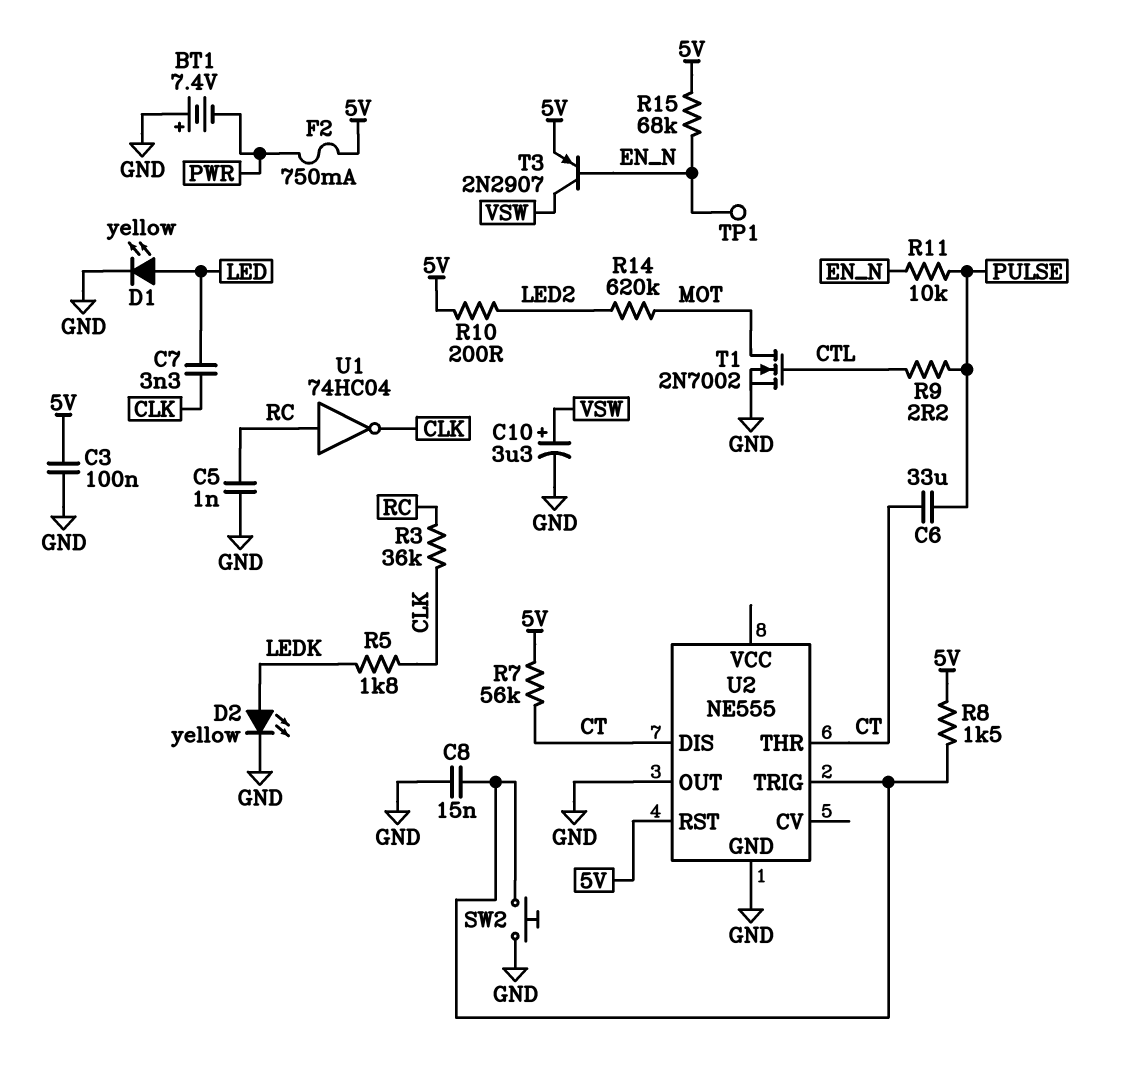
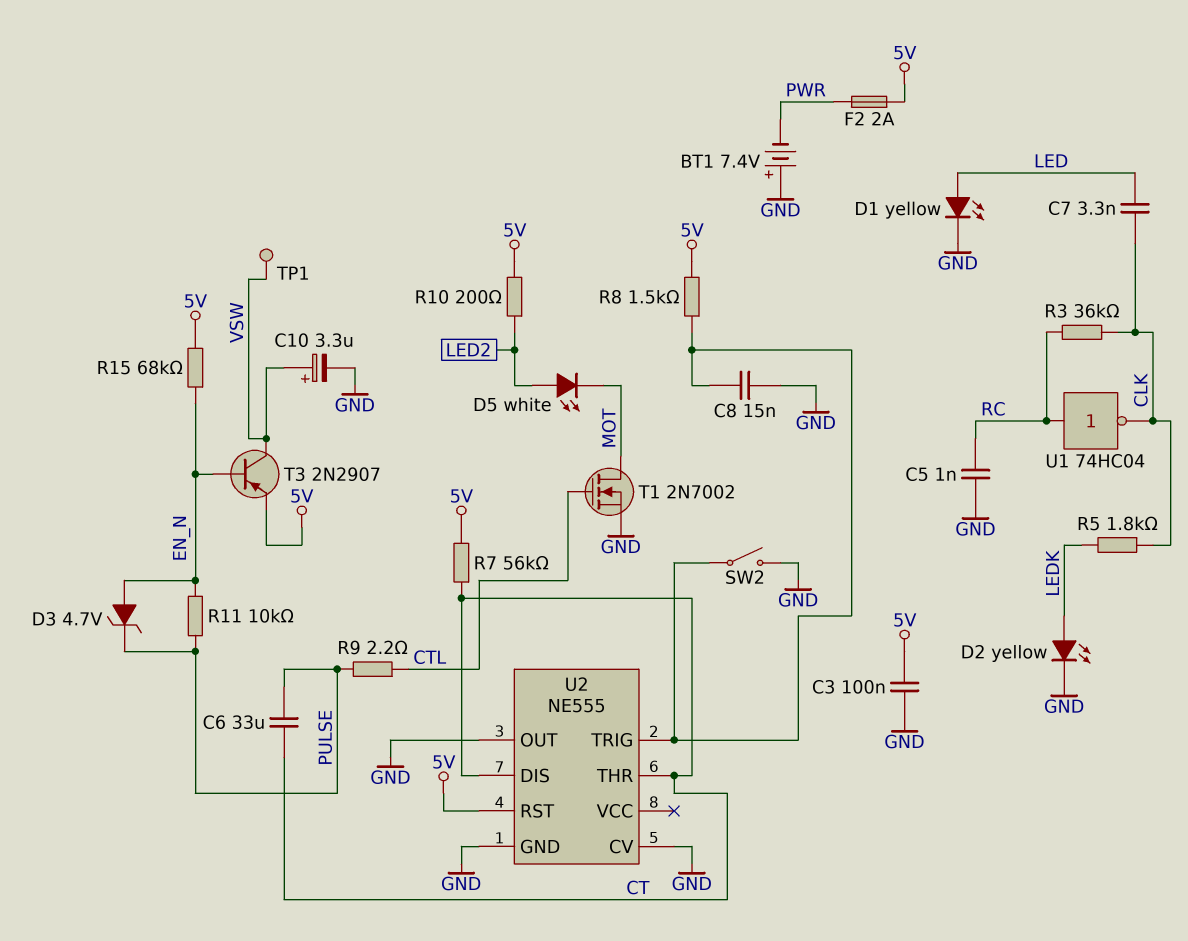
D3: none -> zener 4.7V (A EN_N, K PULSE)
D5: none -> LED white (A LED2, K MOT)
F2: 750mA (5V, PWR) -> 2A (5V, PWR)
R14: 620k (LED2, MOT) -> none
SW2: button (GND, U2/TRIG) -> switch (GND, U2/TRIG)
TP1: test point (EN_N) -> test point (VSW)
U2 pin CV: none -> GND

